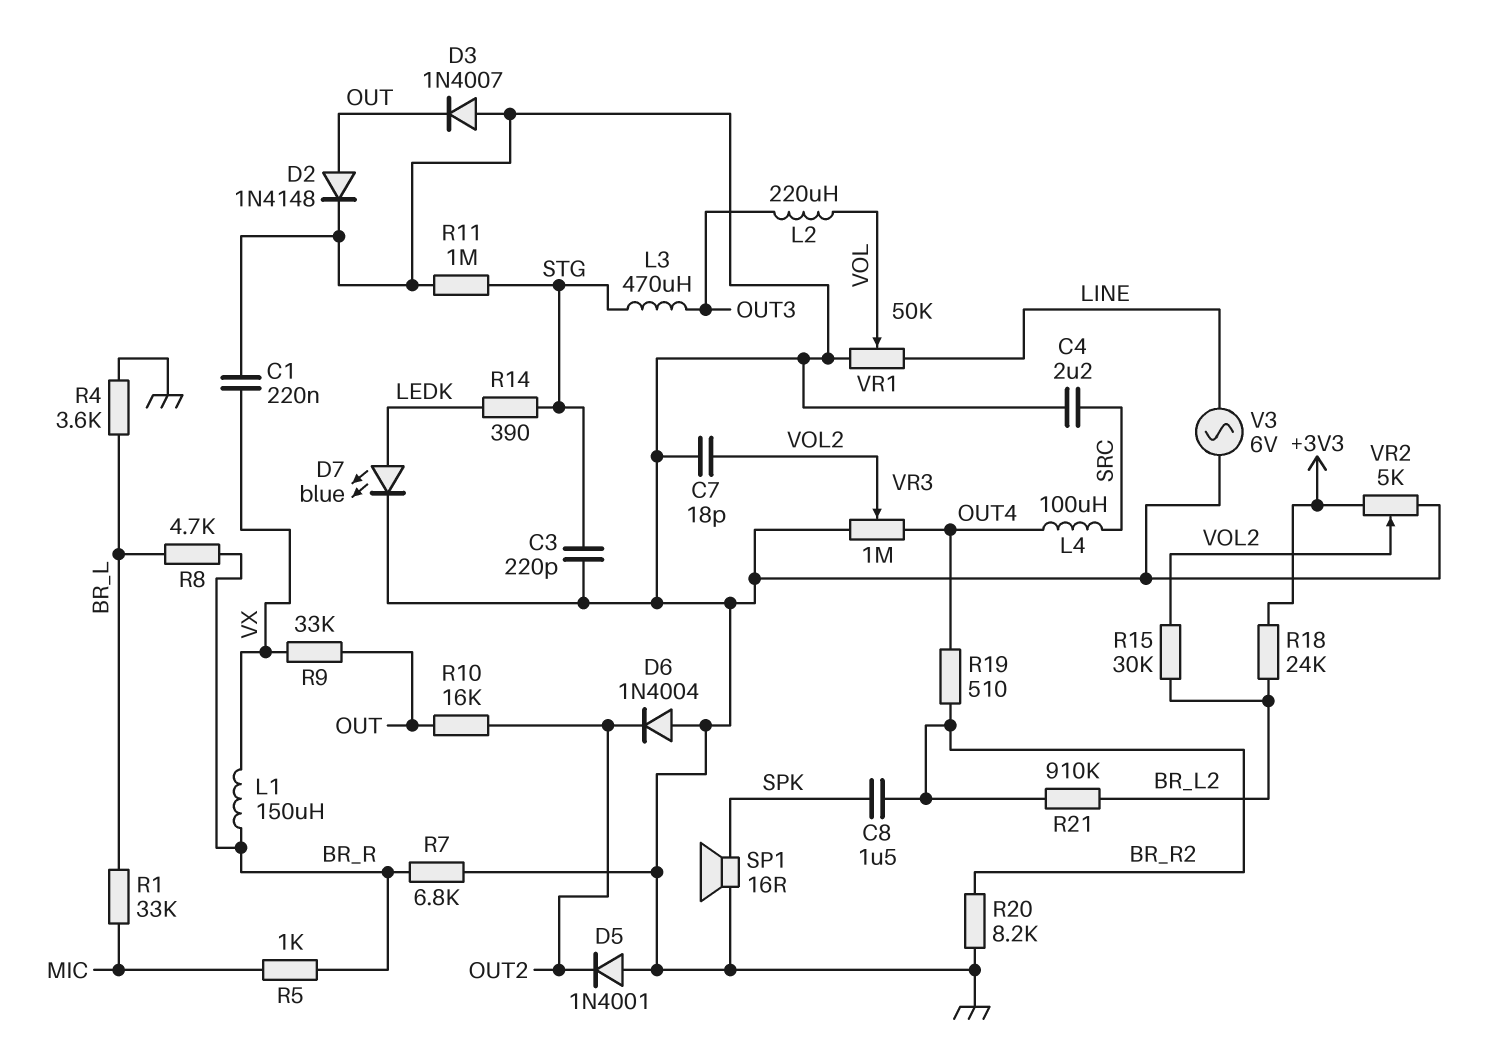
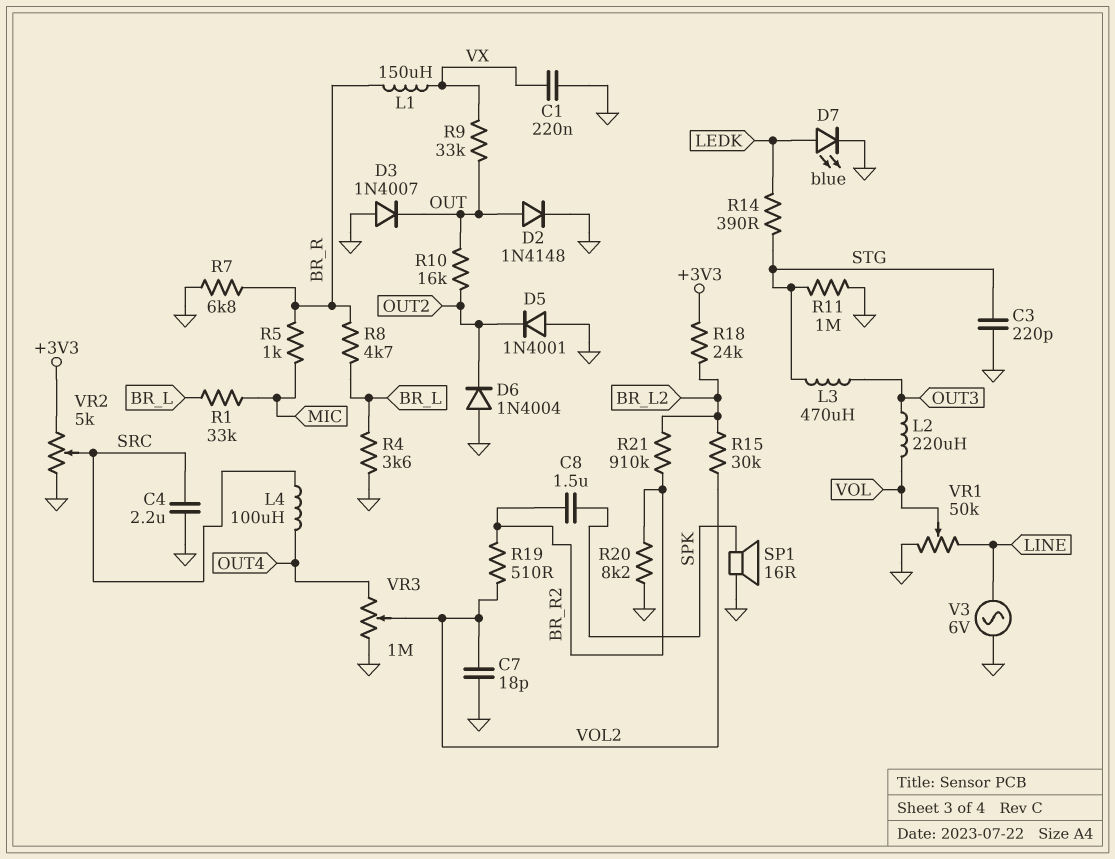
R19: 510 (BR_R2, OUT4) -> 510 (BR_R2, VOL2)
VR2: 5k (+3V3, GND, wiper VOL2) -> 5k (+3V3, GND, wiper SRC)

